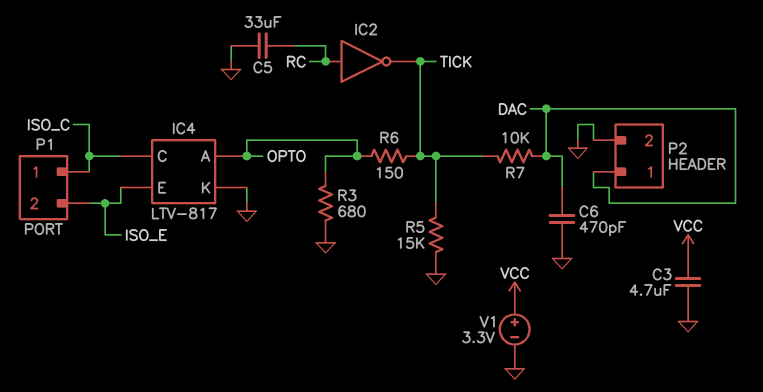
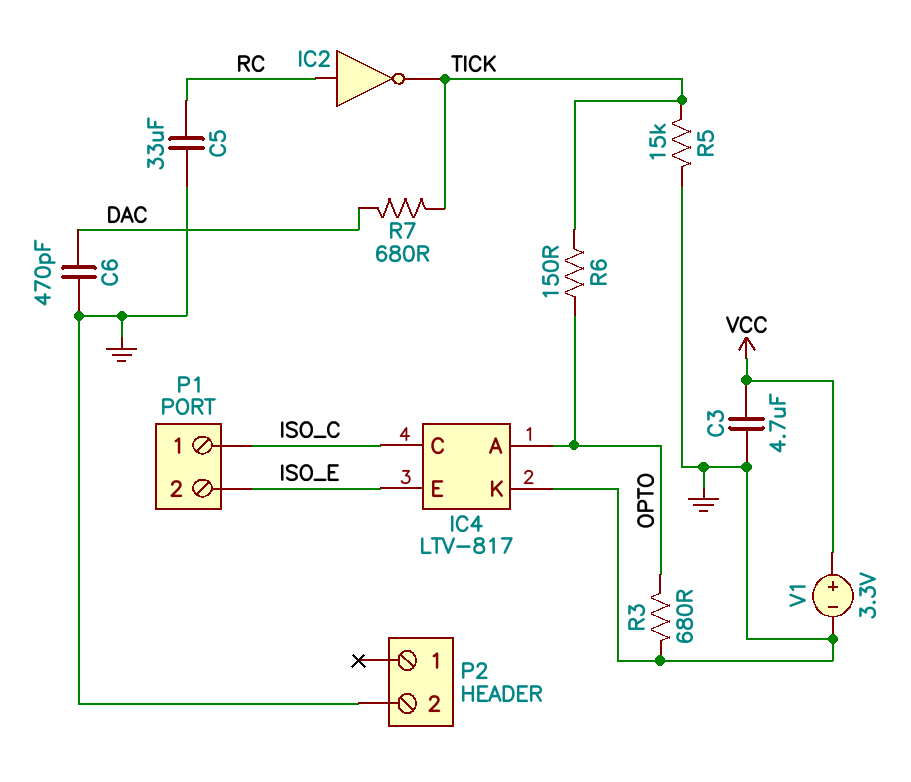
P2 pin 1: DAC -> none
R7: 10k (DAC, TICK) -> 680 (DAC, TICK)

